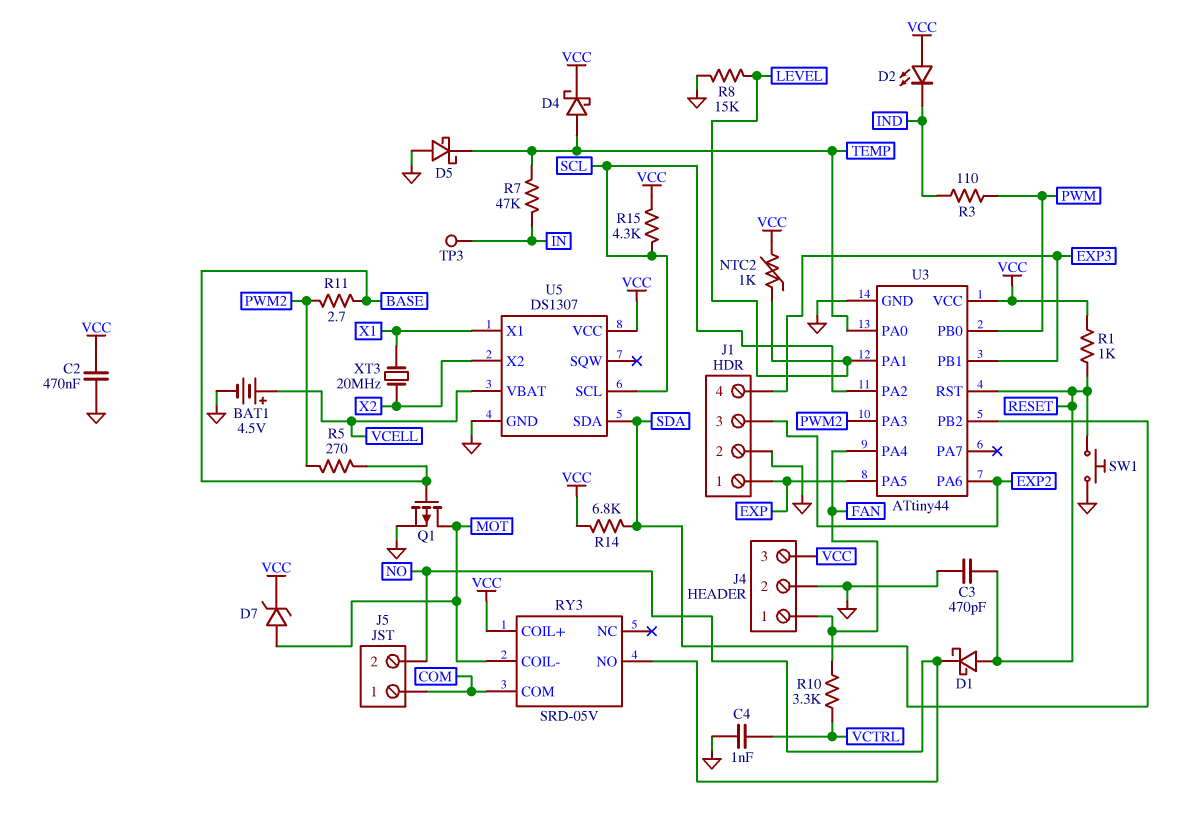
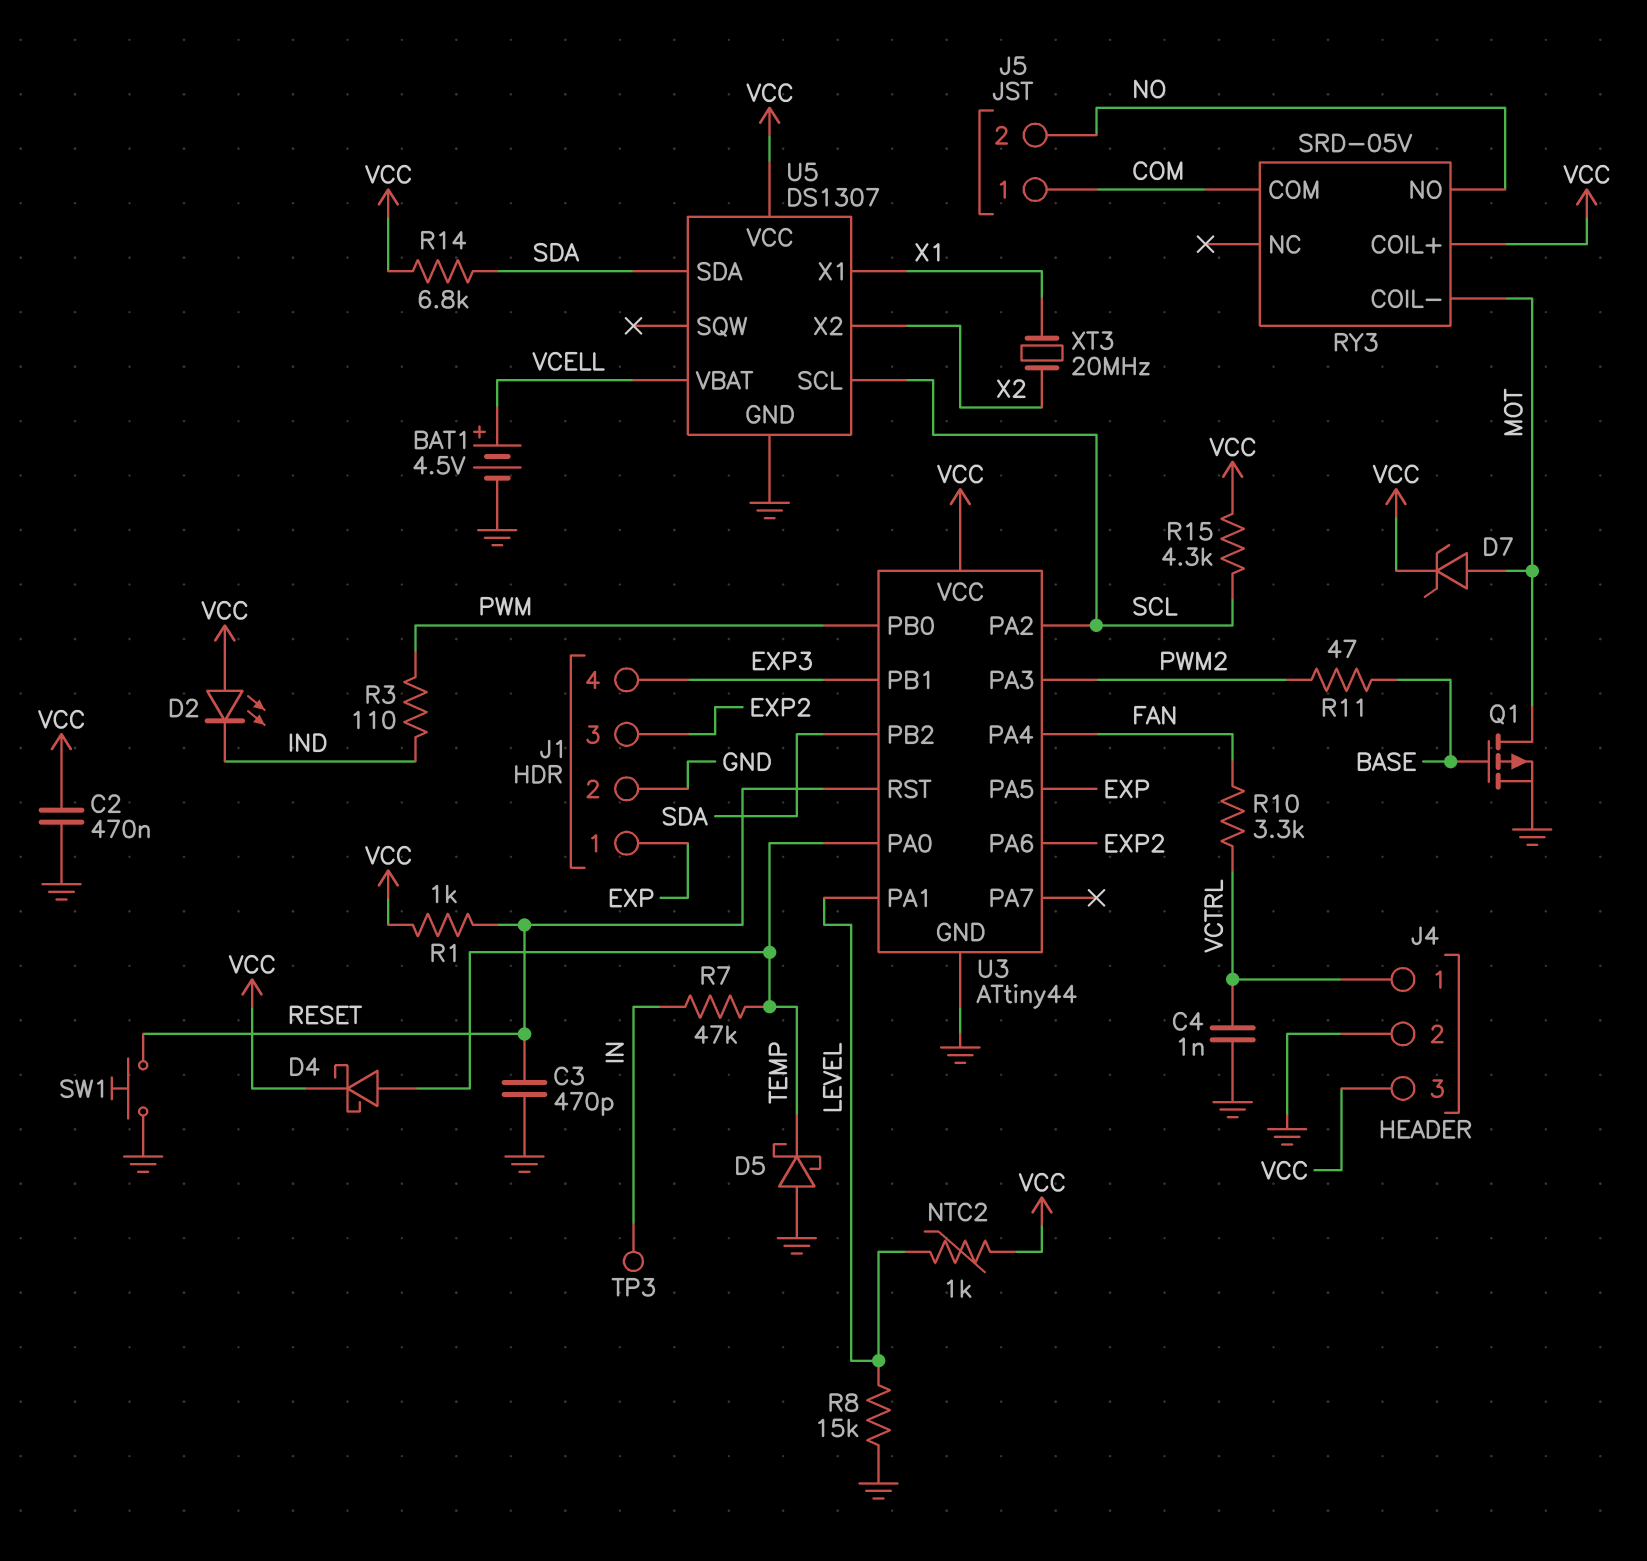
D1: schottky (A RESET, K NO) -> none
J4 pin 1: FAN -> VCTRL
R5: 270 (BASE, PWM2) -> none
R11: 2.7 (BASE, PWM2) -> 47 (BASE, PWM2)

